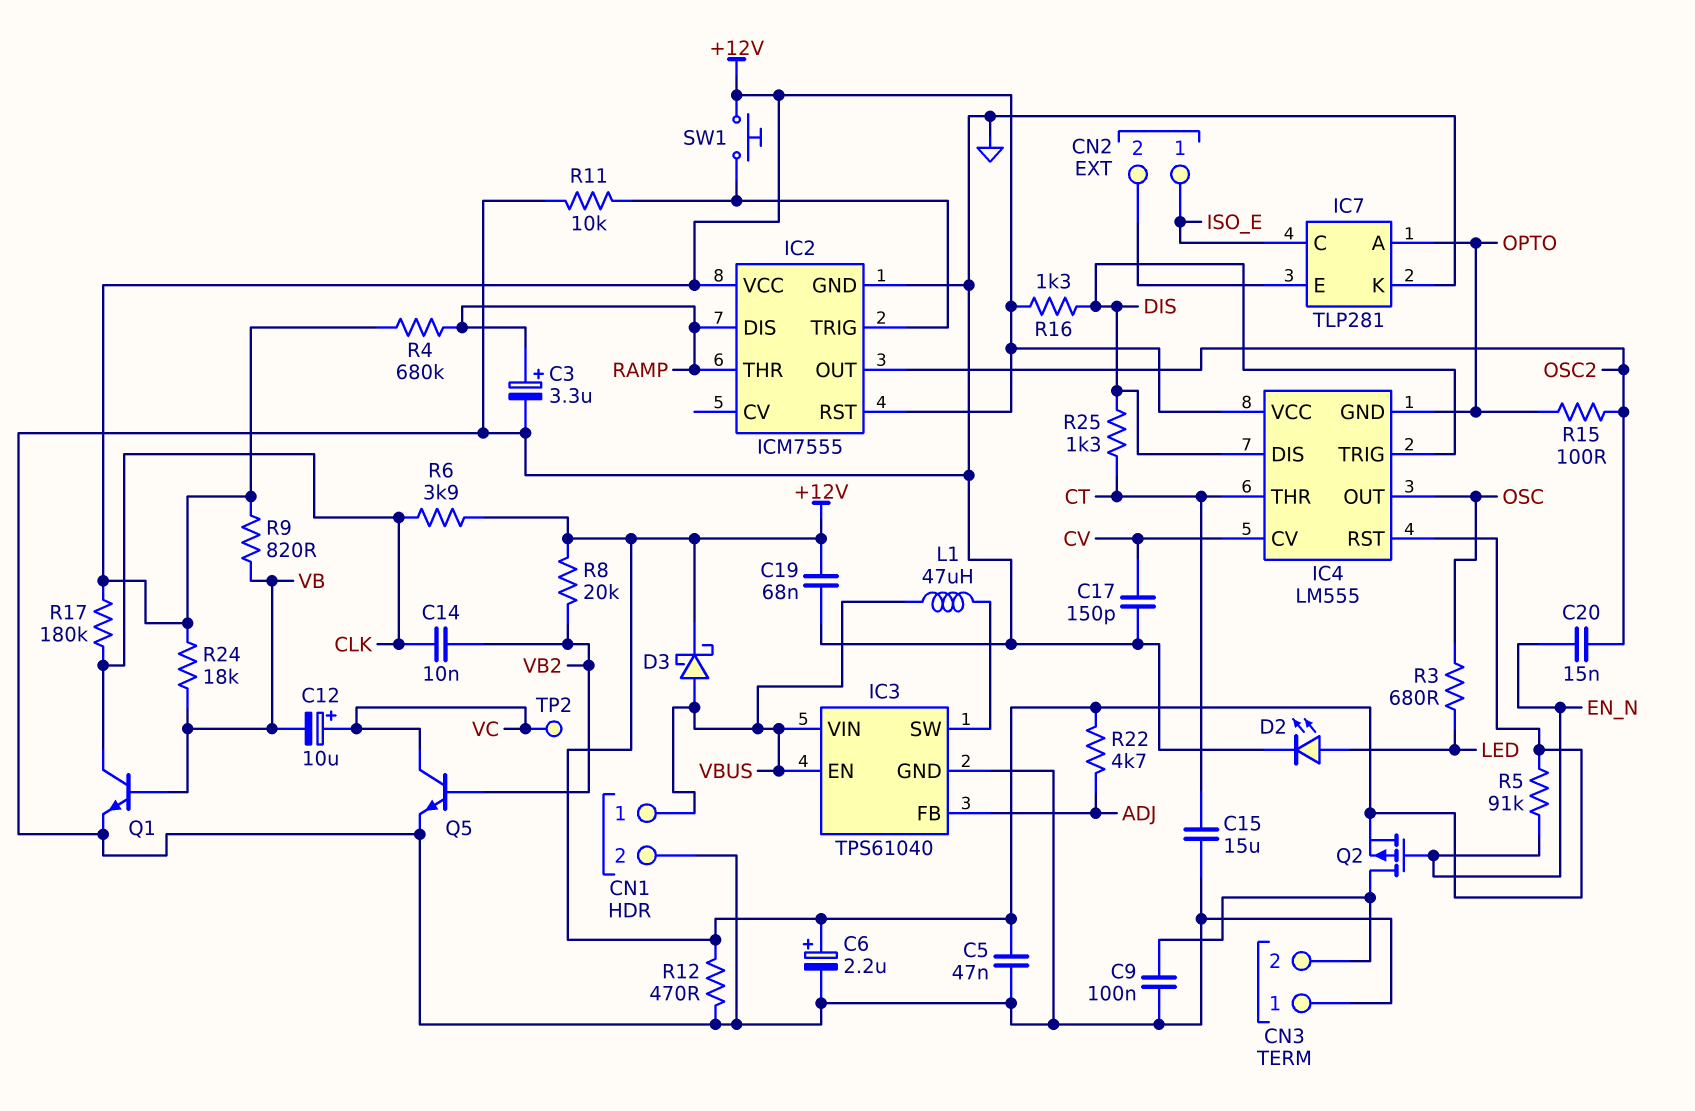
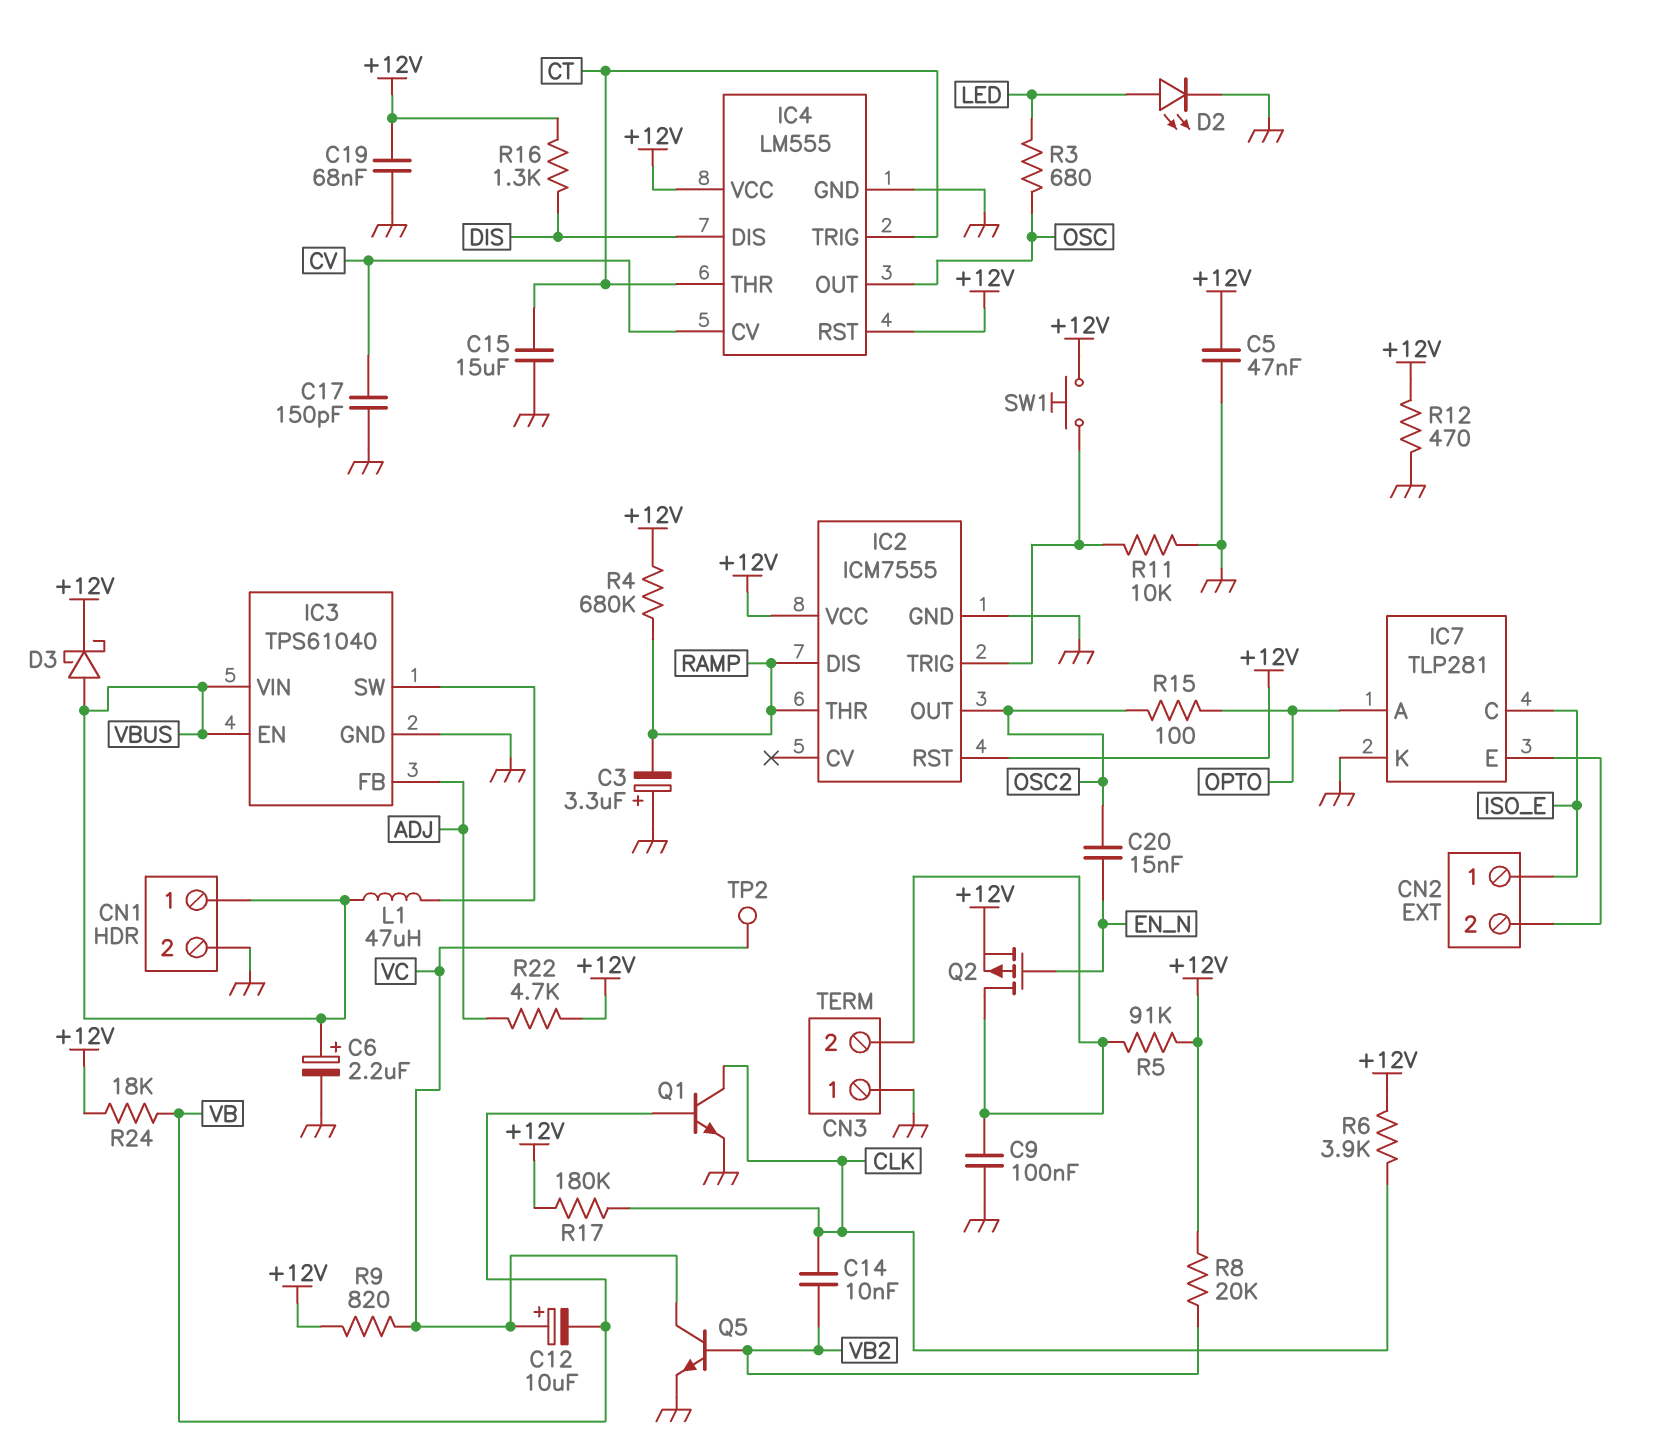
C3: 3.3uF (plus RAMP, minus GND) -> 3.3uF (plus GND, minus RAMP)
C6: 2.2uF (plus +12V, minus GND) -> 2.2uF (plus VBUS, minus GND)
IC4 pin GND: OPTO -> GND
IC4 pin TRIG: DIS -> CT
R5: 91k (+12V, EN_N) -> 91k (+12V, CN3/2)
R9: 820 (+12V, VB) -> 820 (+12V, VC)
R25: 1.3k (CT, DIS) -> none

